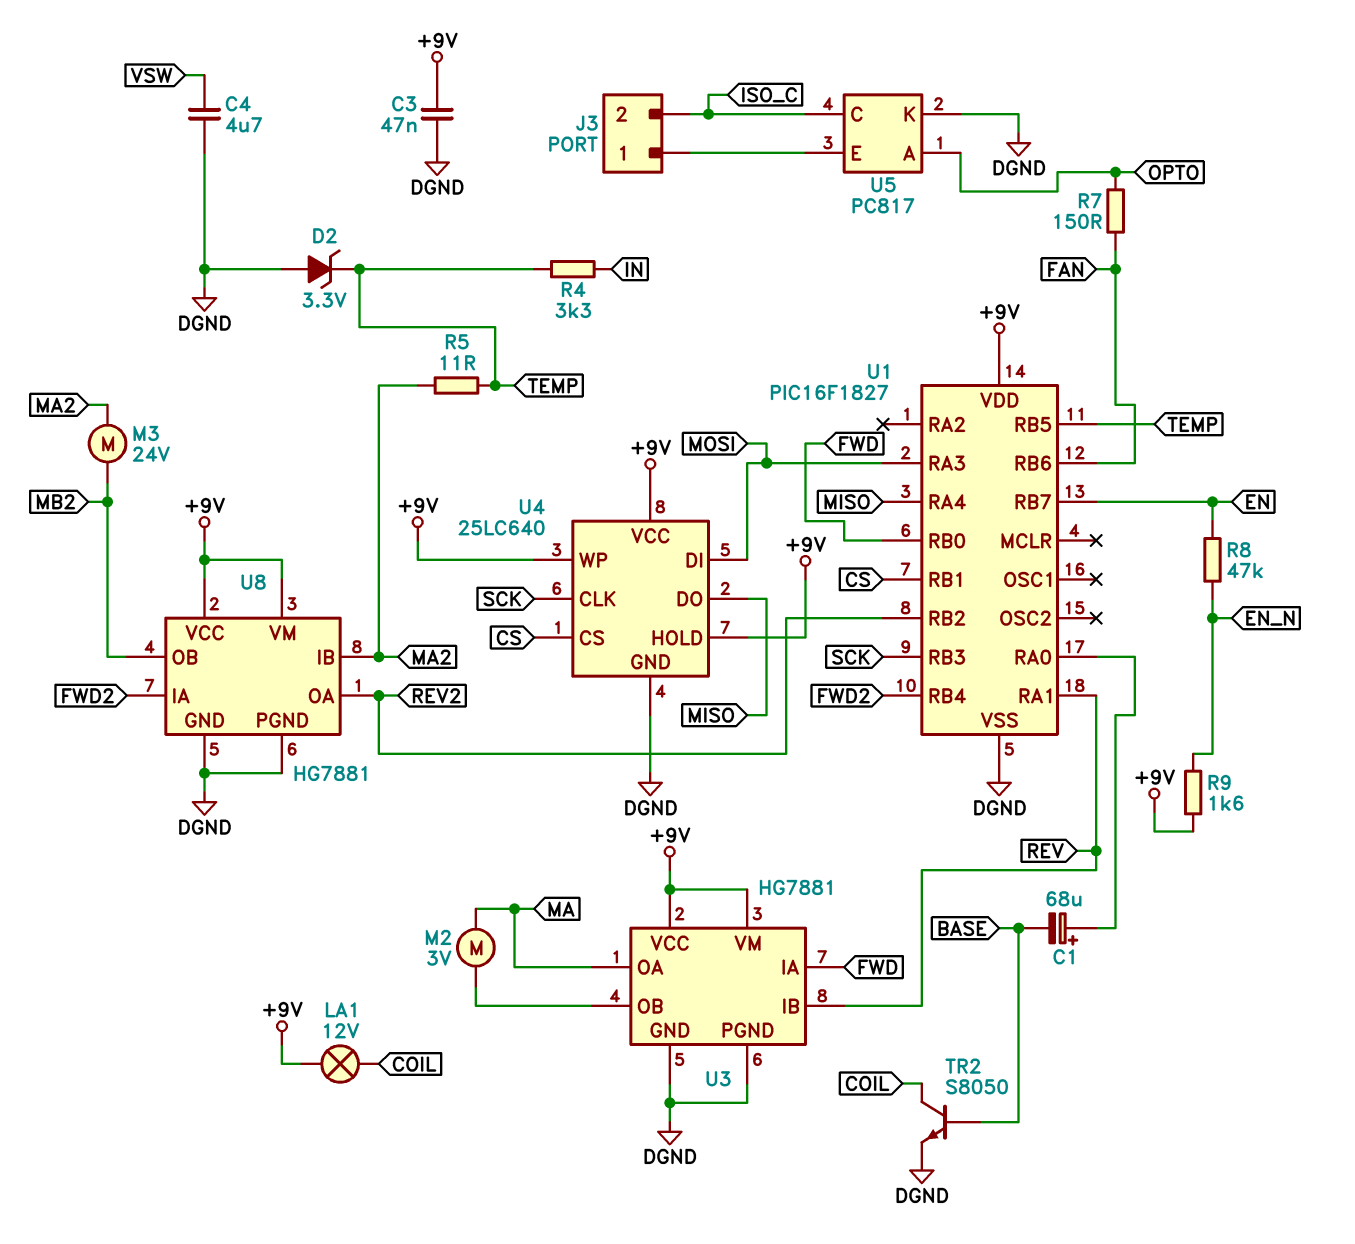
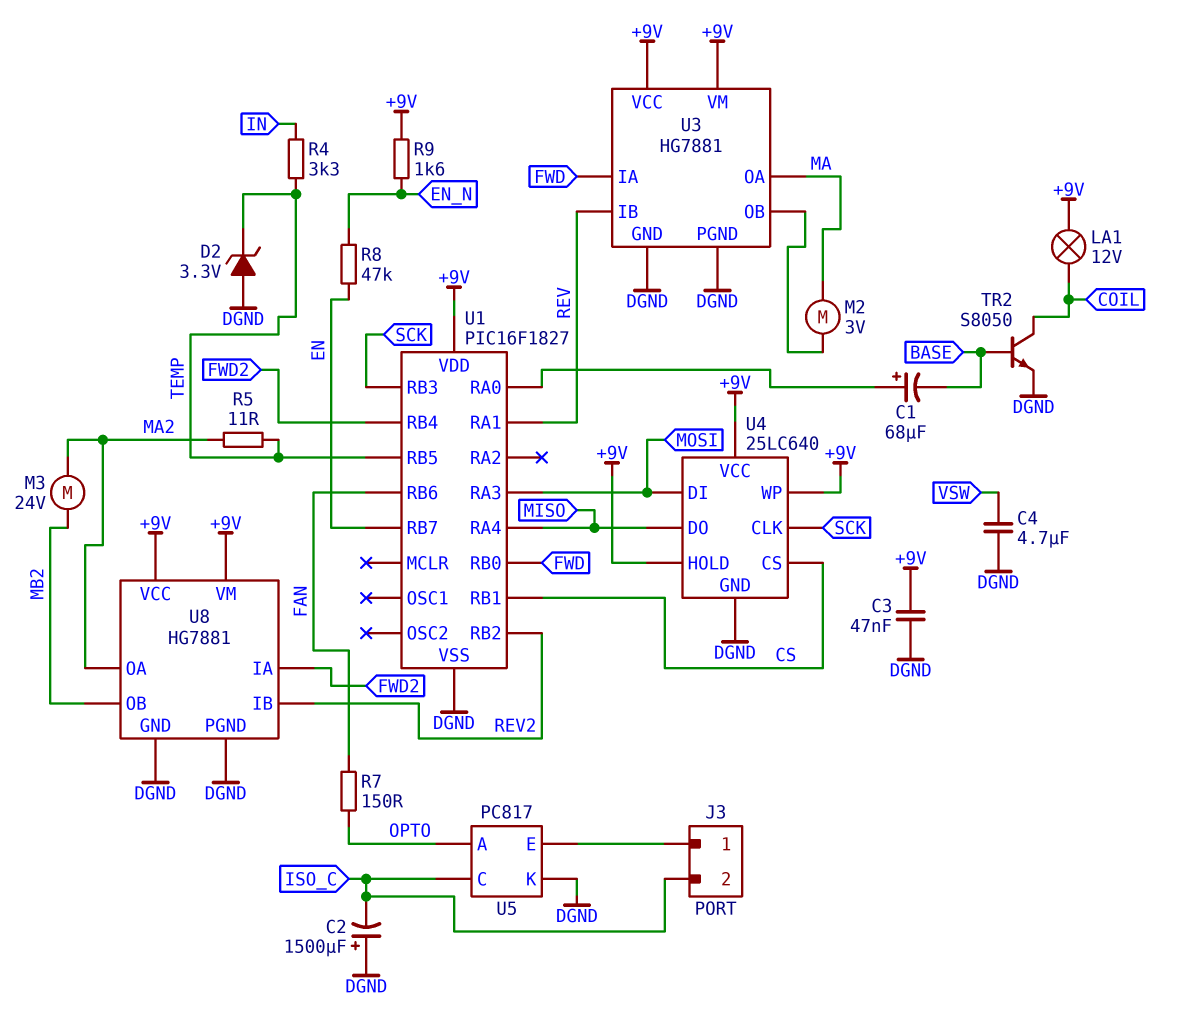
C2: none -> 1500uF (plus DGND, minus ISO_C)
U8 pin IB: MA2 -> REV2
U8 pin OA: REV2 -> MA2

